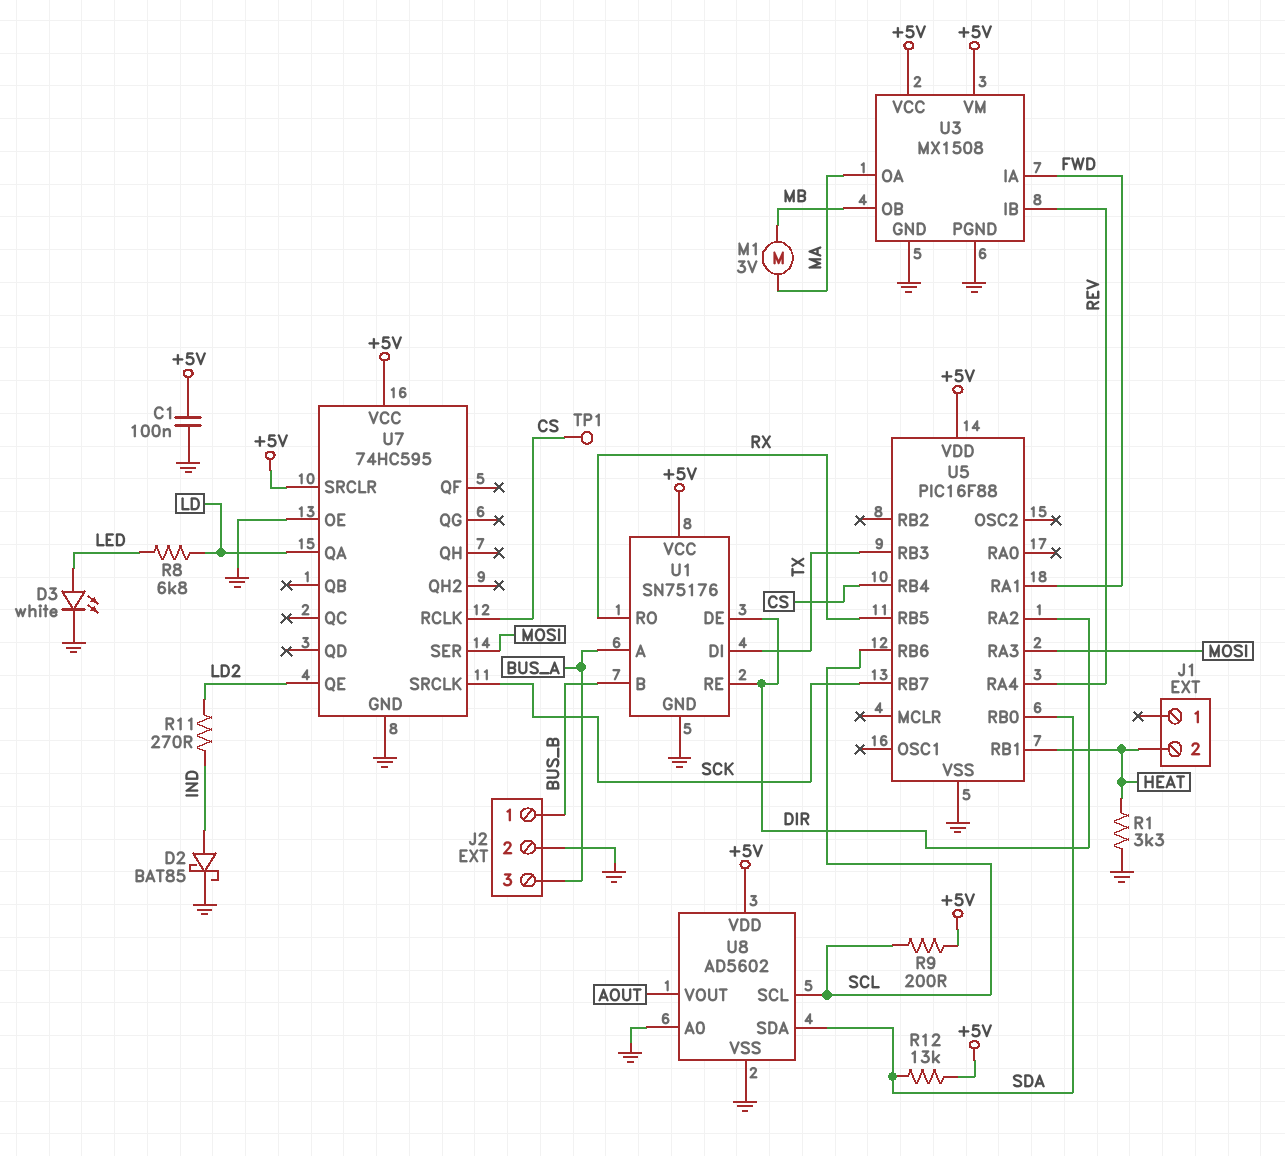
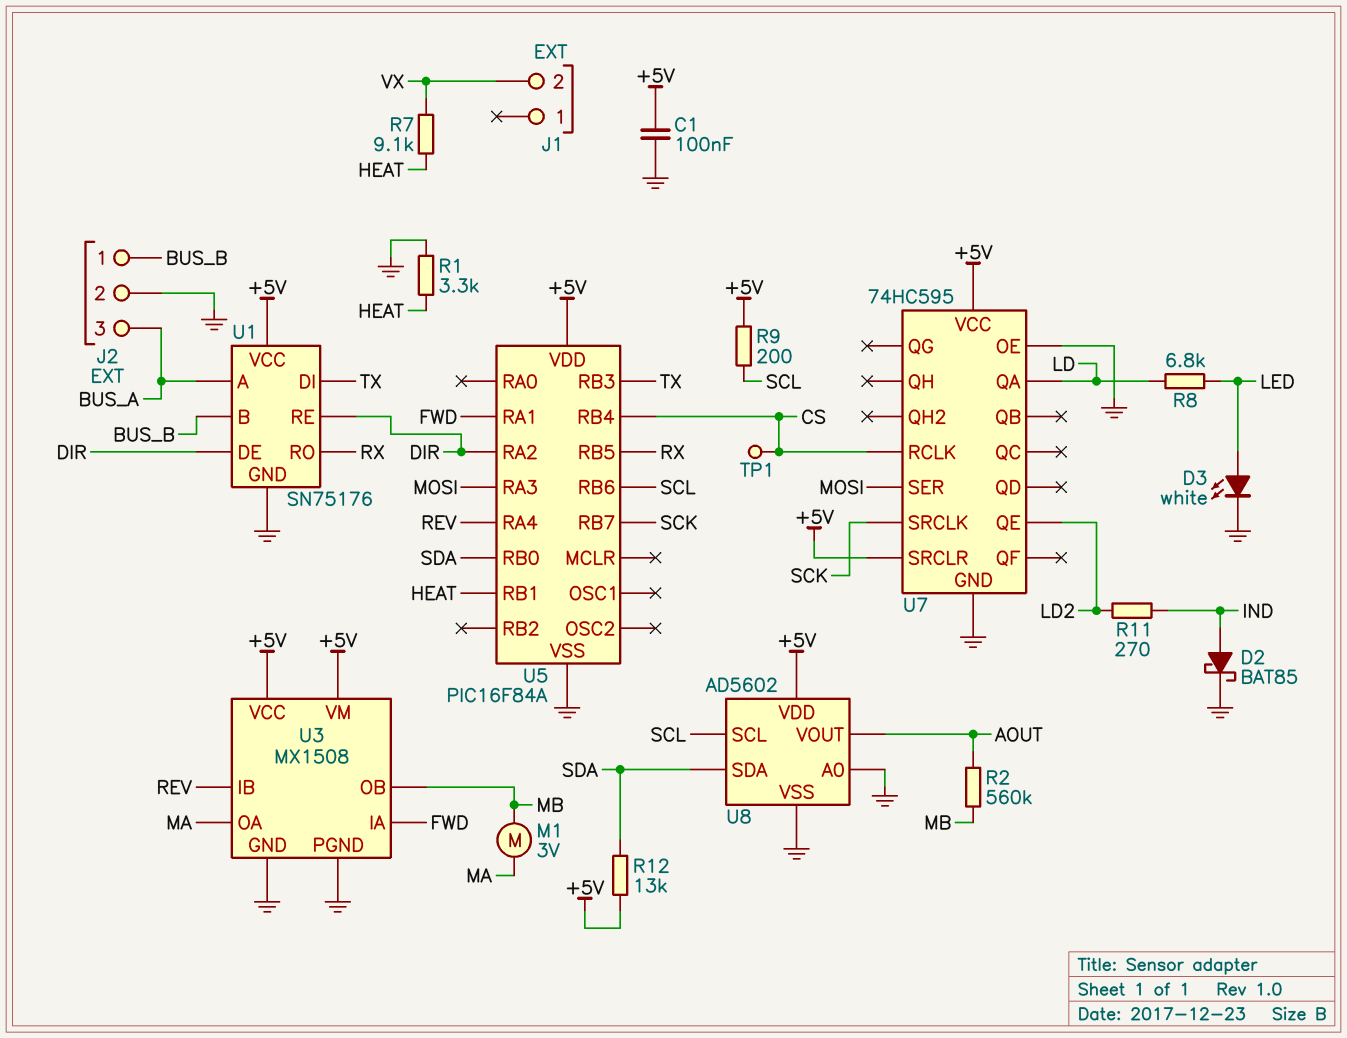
J1 pin 2: HEAT -> VX
R2: none -> 560k (AOUT, MB)
R7: none -> 9.1k (HEAT, VX)
U5: PIC16F88 -> PIC16F84A

